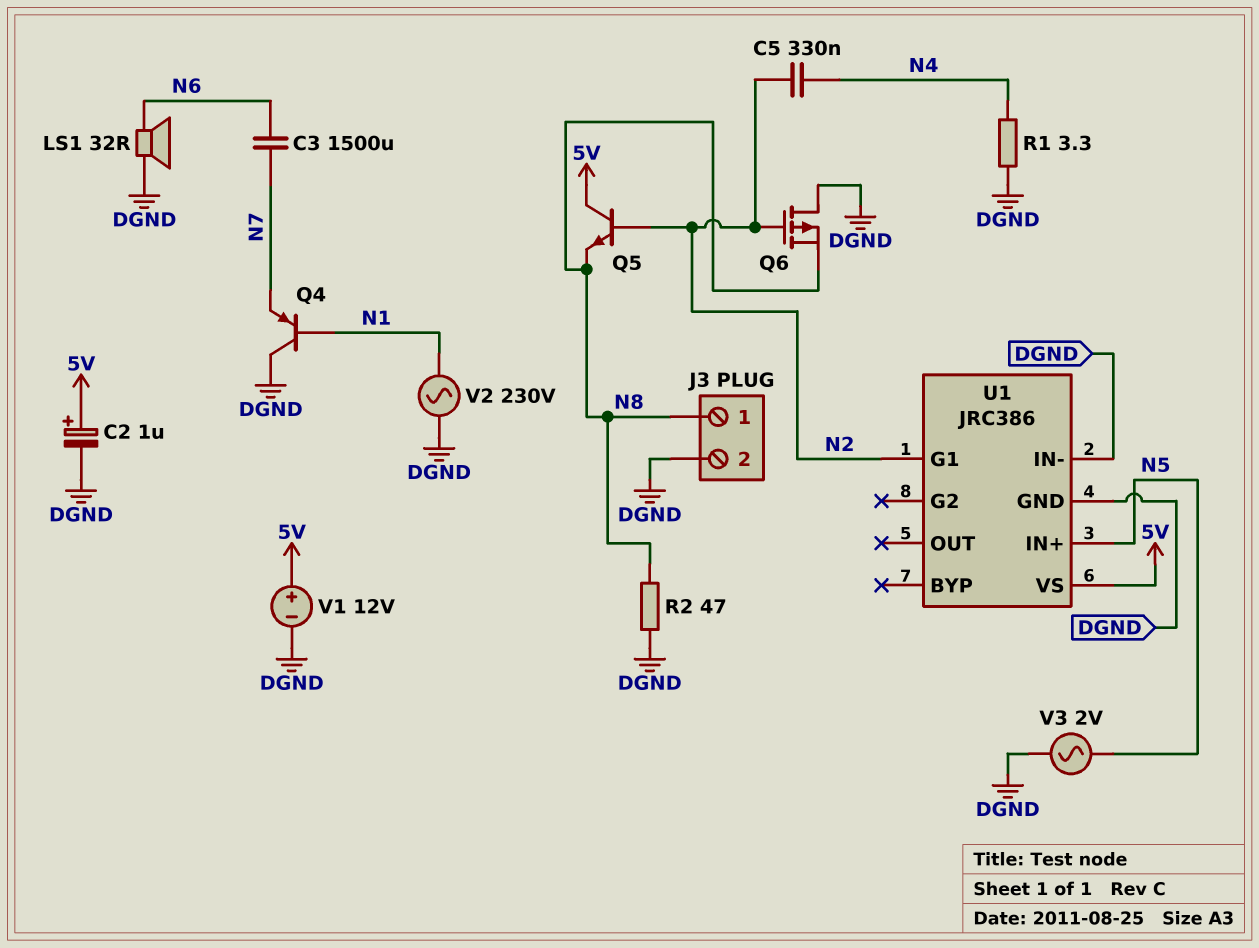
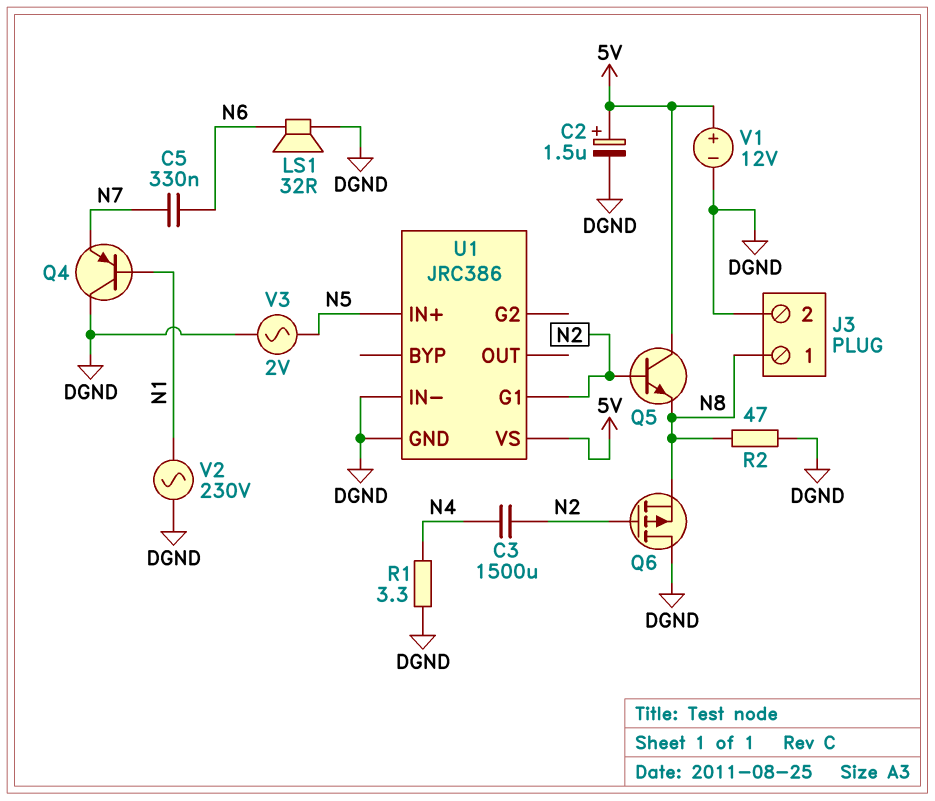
C2: 1uF (plus 5V, minus DGND) -> 1.5uF (plus 5V, minus DGND)
C3: 1500uF (N6, N7) -> 1500uF (N2, N4)
C5: 330nF (N2, N4) -> 330nF (N6, N7)

